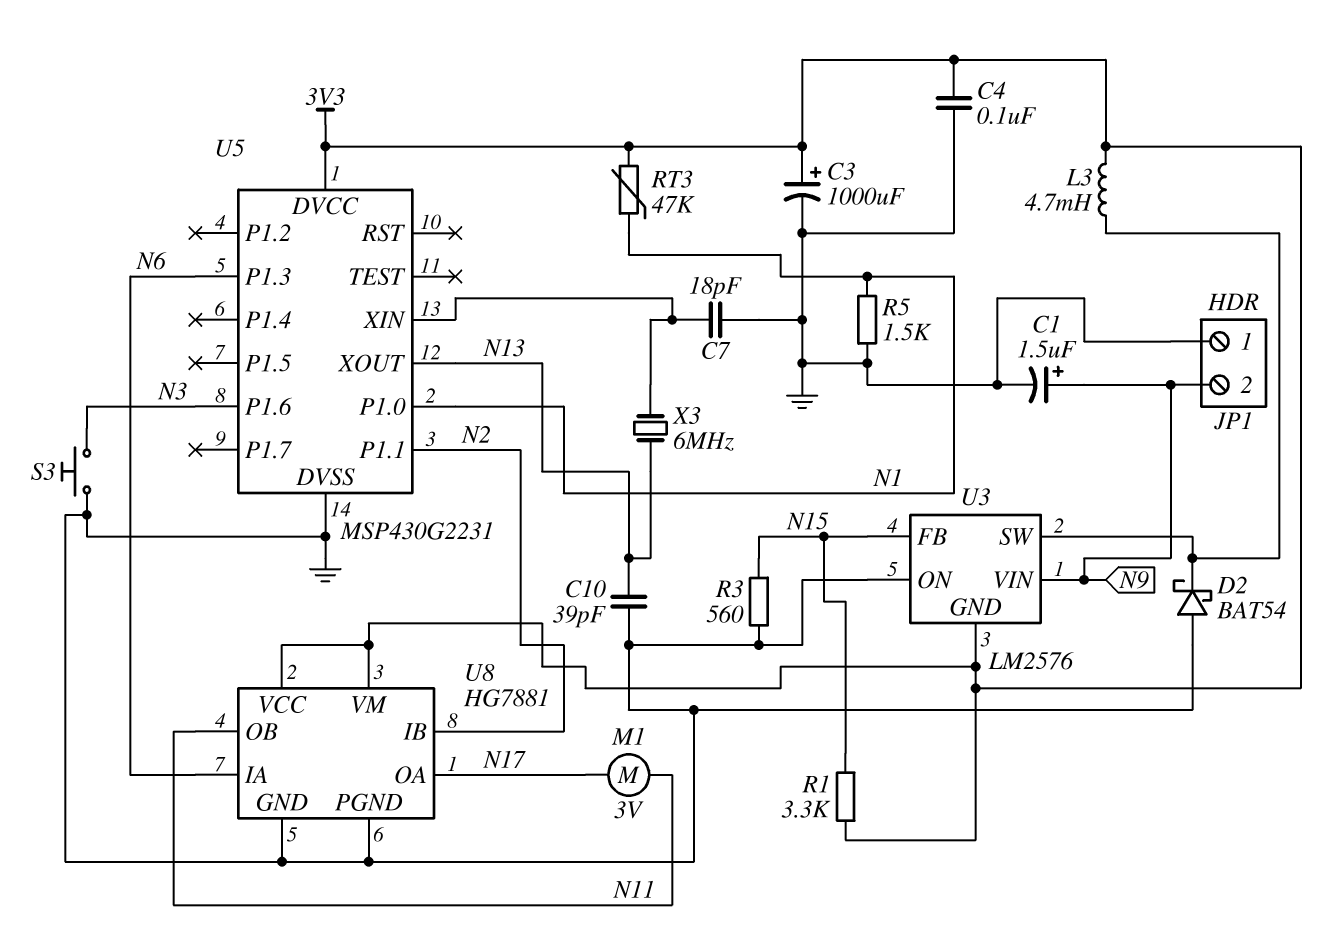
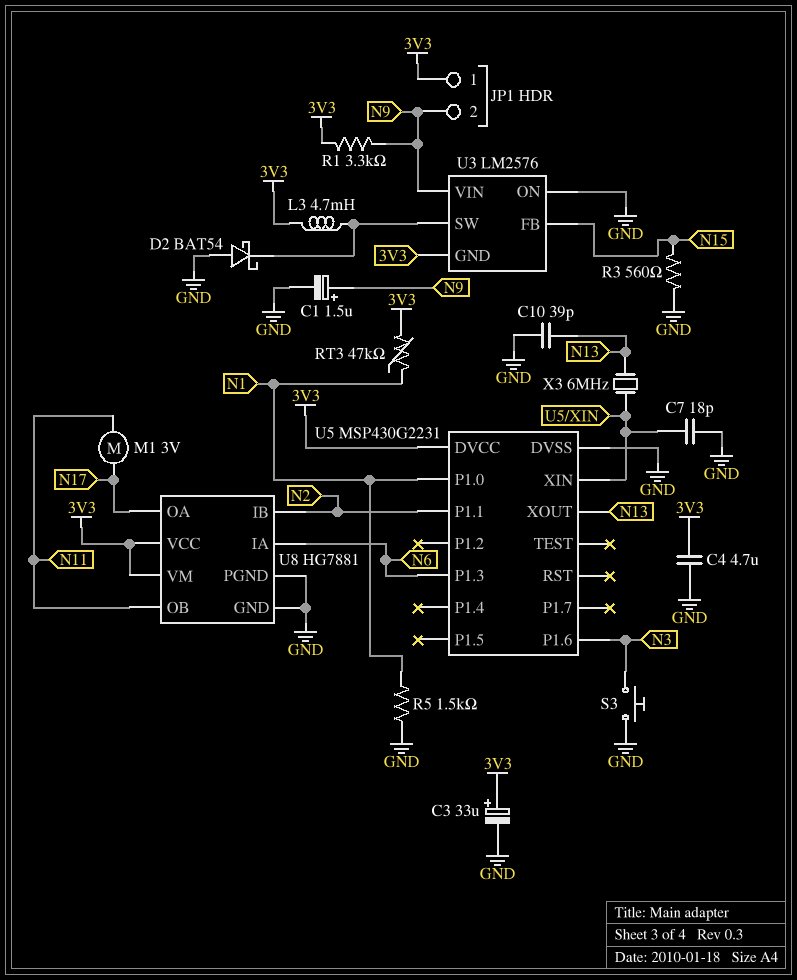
C3: 1000uF (plus 3V3, minus GND) -> 33uF (plus 3V3, minus GND)
C4: 100nF (3V3, GND) -> 4.7uF (3V3, GND)
JP1 pin 1: GND -> 3V3
R1: 3.3k (3V3, N15) -> 3.3k (3V3, N9)

